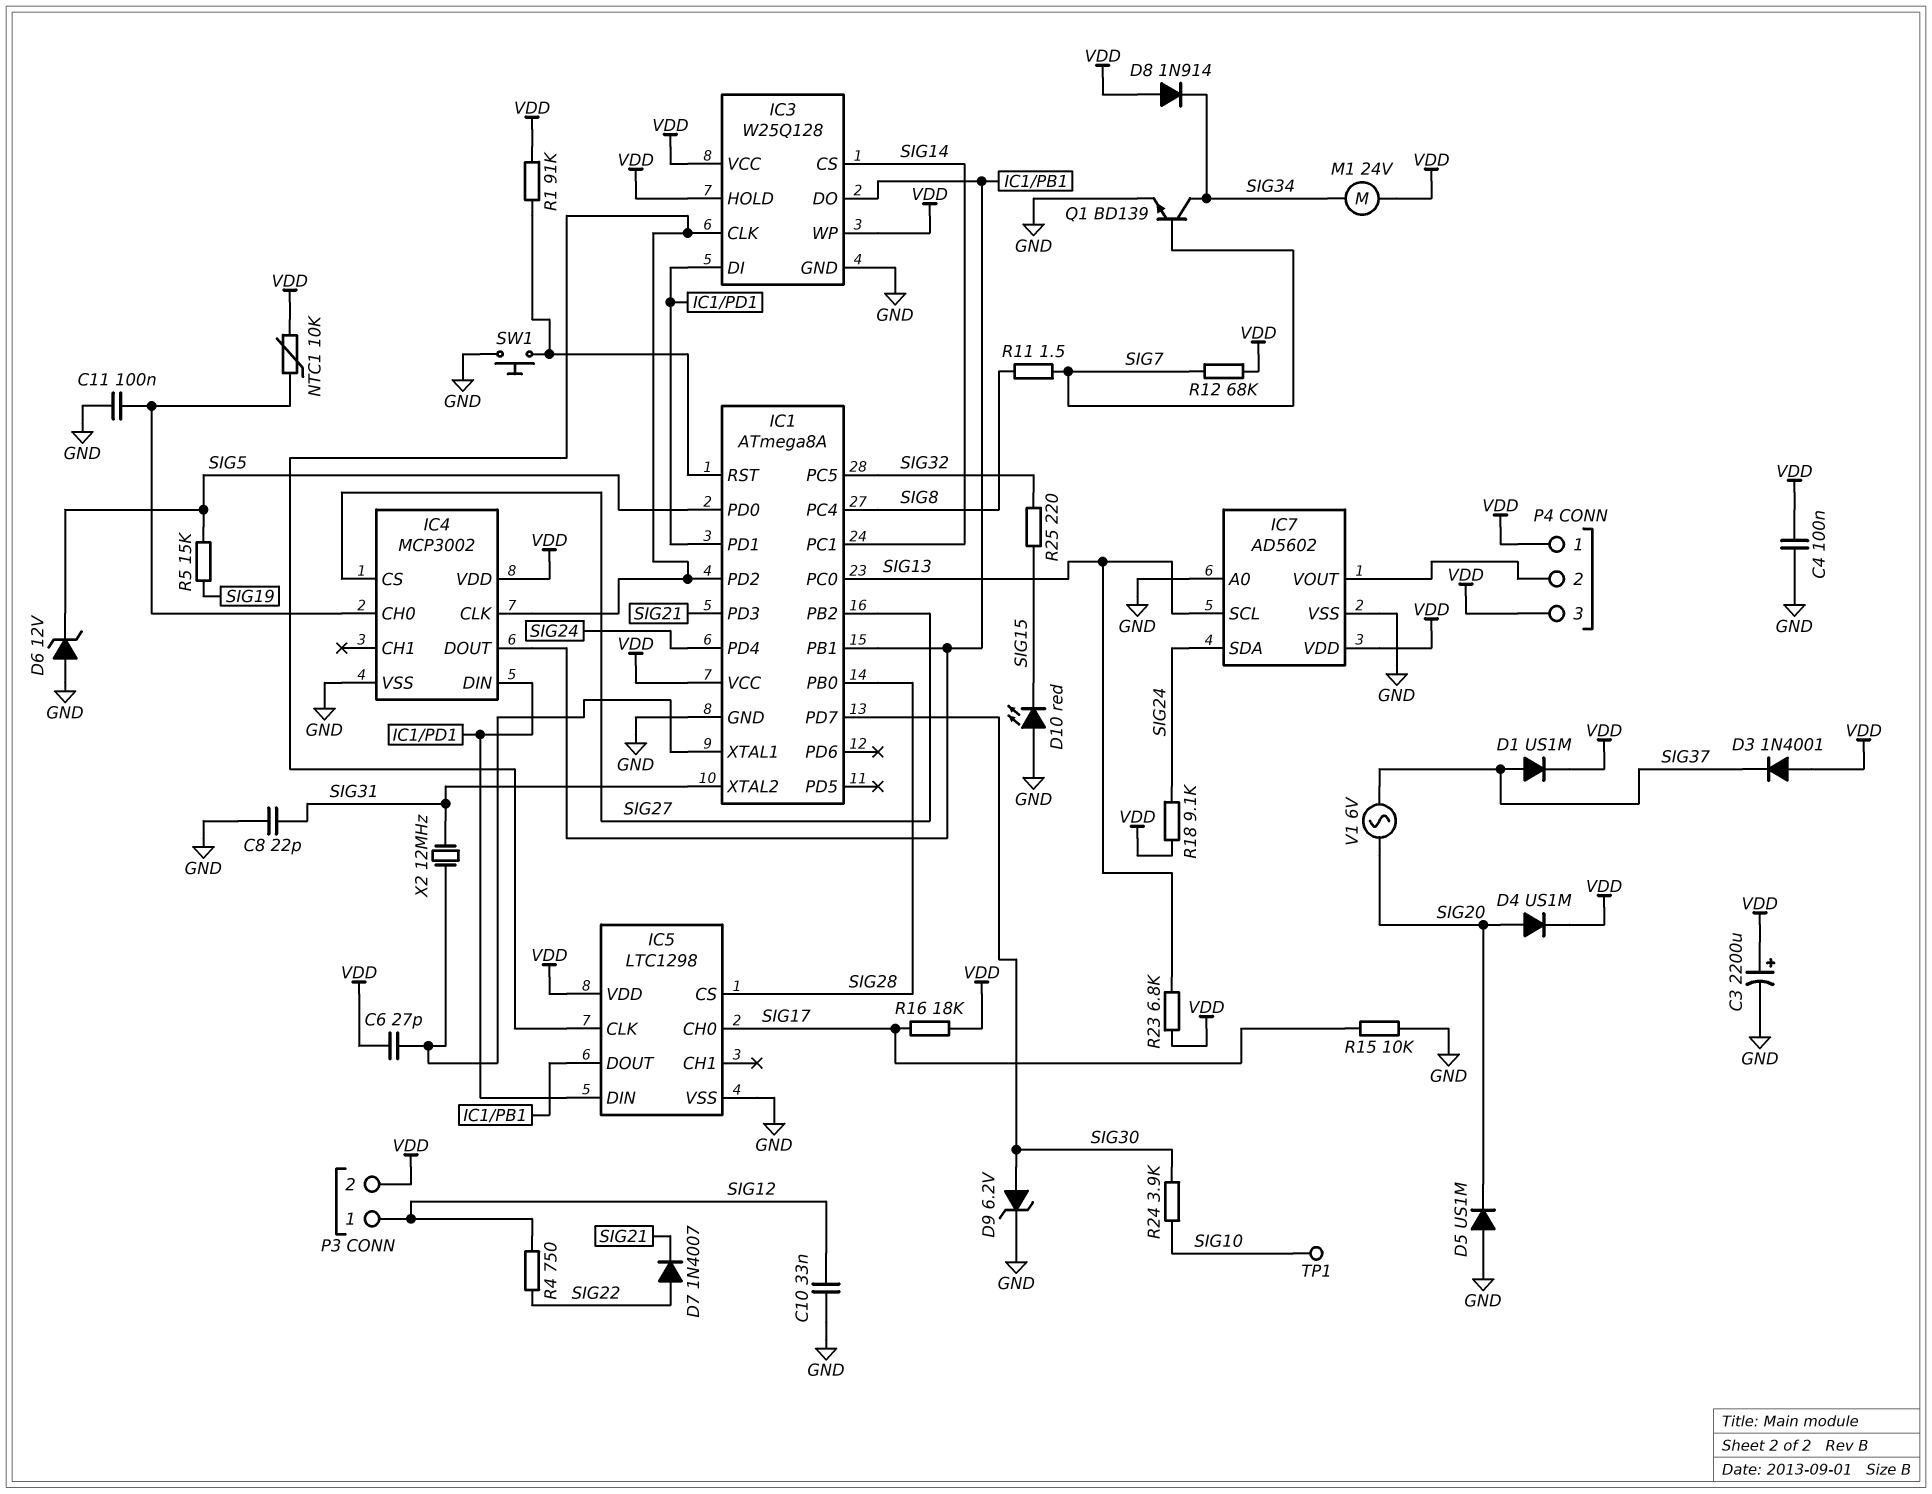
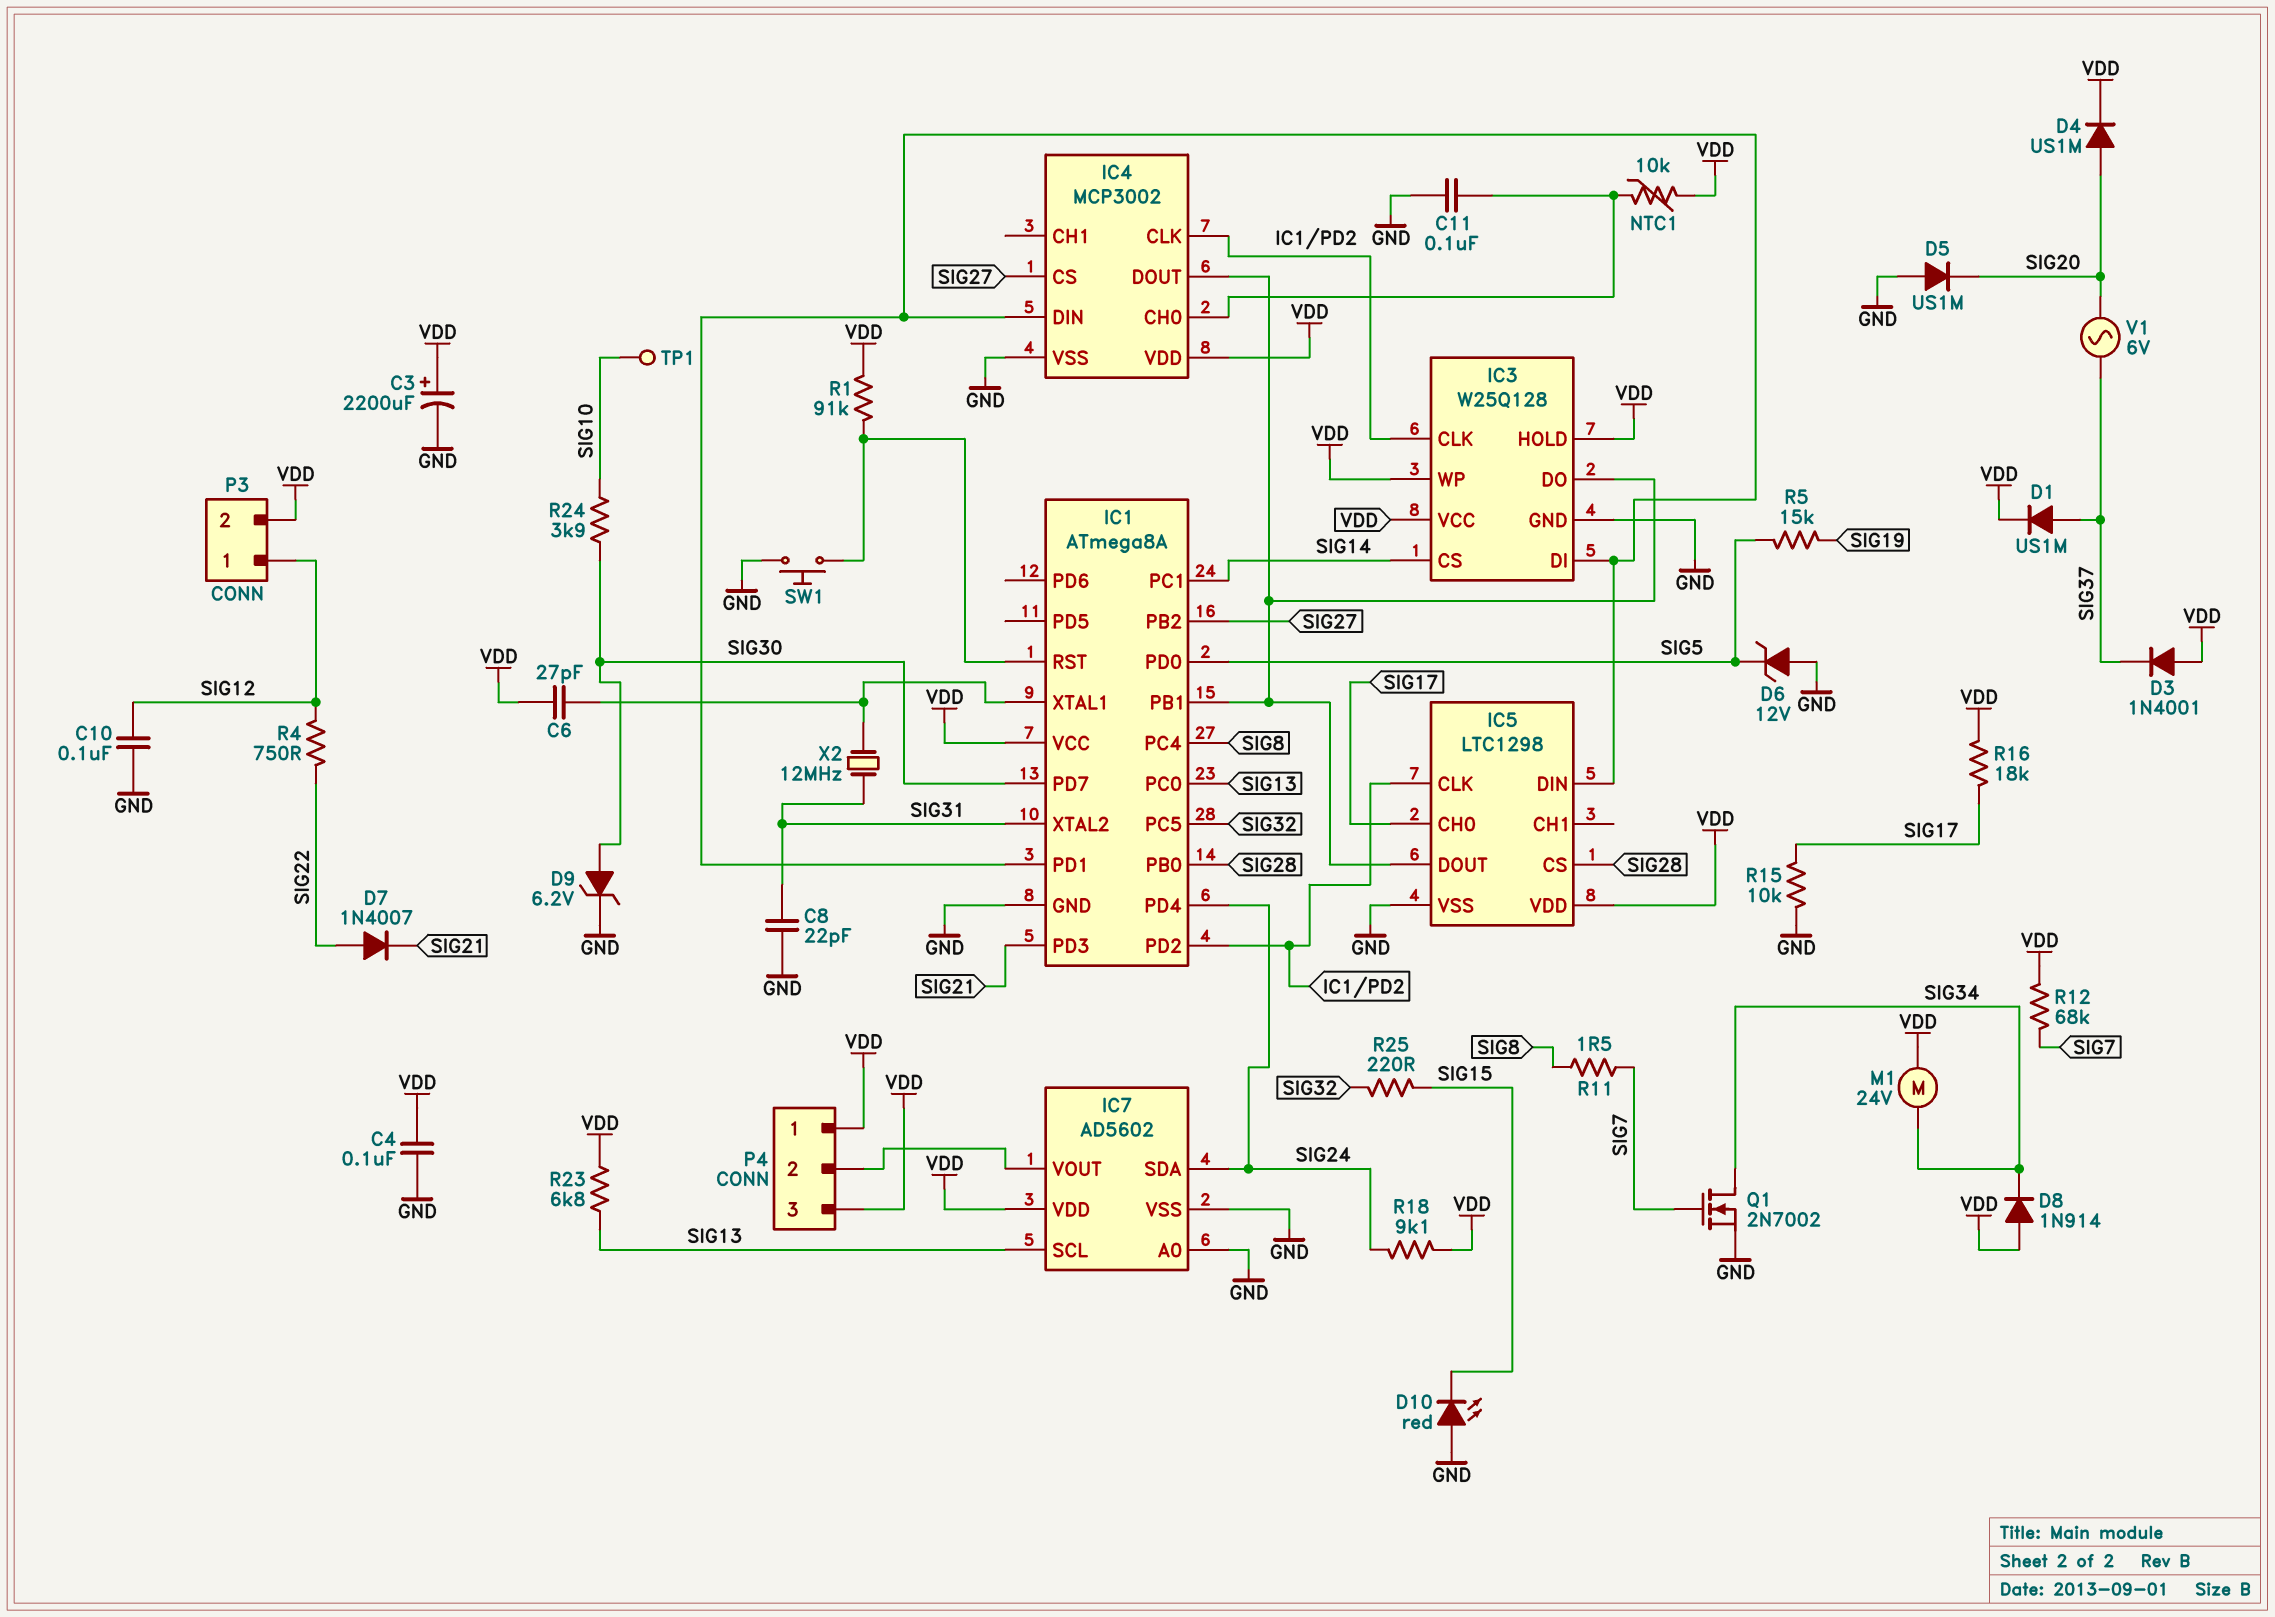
C10: 33nF (GND, SIG12) -> 100nF (GND, SIG12)
Q1: NPN BD139 (B SIG7, C SIG34, E GND) -> NMOS 2N7002 (G SIG7, D SIG34, S GND)

